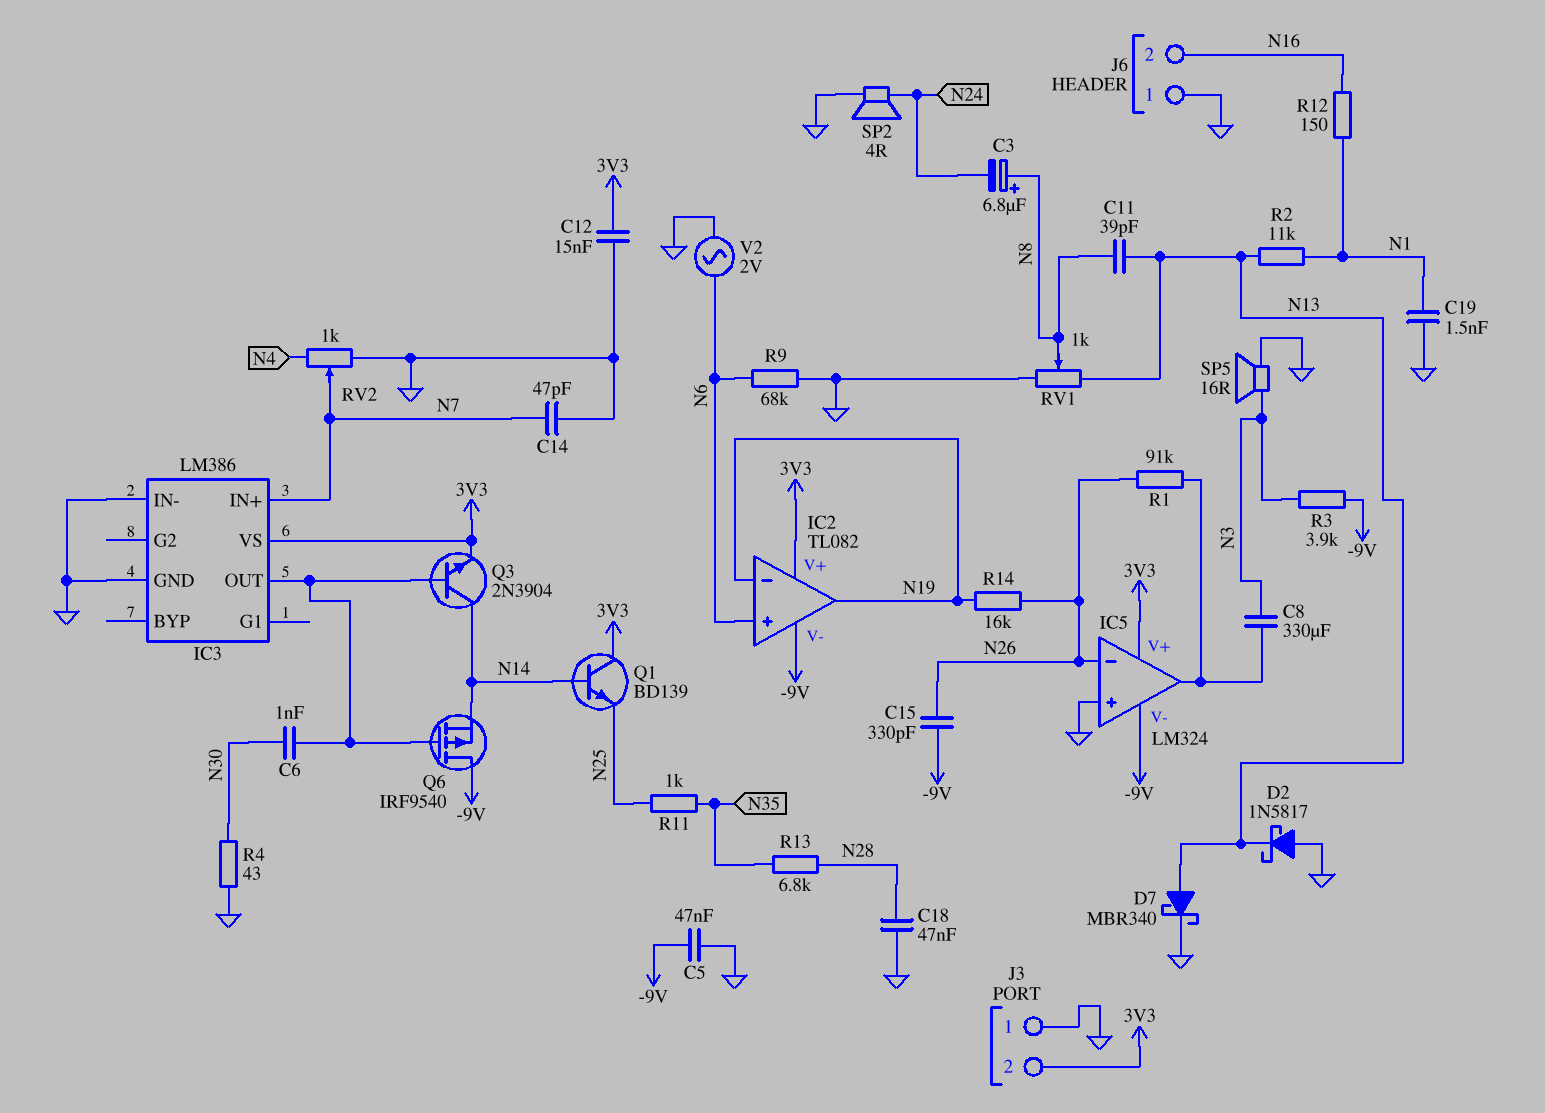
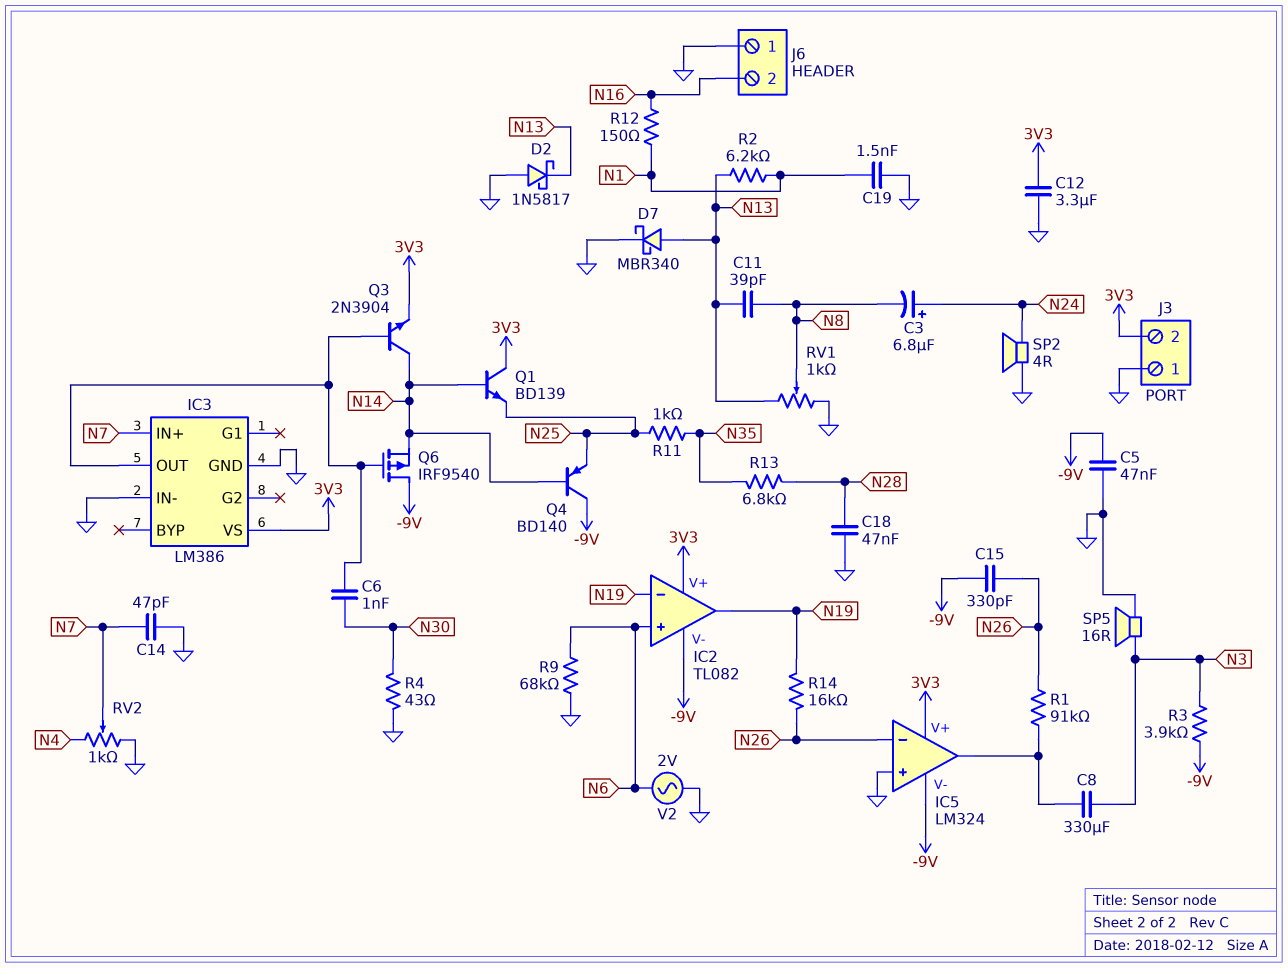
C3: 6.8uF (plus N8, minus N24) -> 6.8uF (plus N24, minus N8)
C12: 15nF (3V3, GND) -> 3.3uF (3V3, GND)
Q4: none -> PNP BD140 (B N14, C -9V, E N25)
R2: 11k (N1, N13) -> 6.2k (N1, N13)

